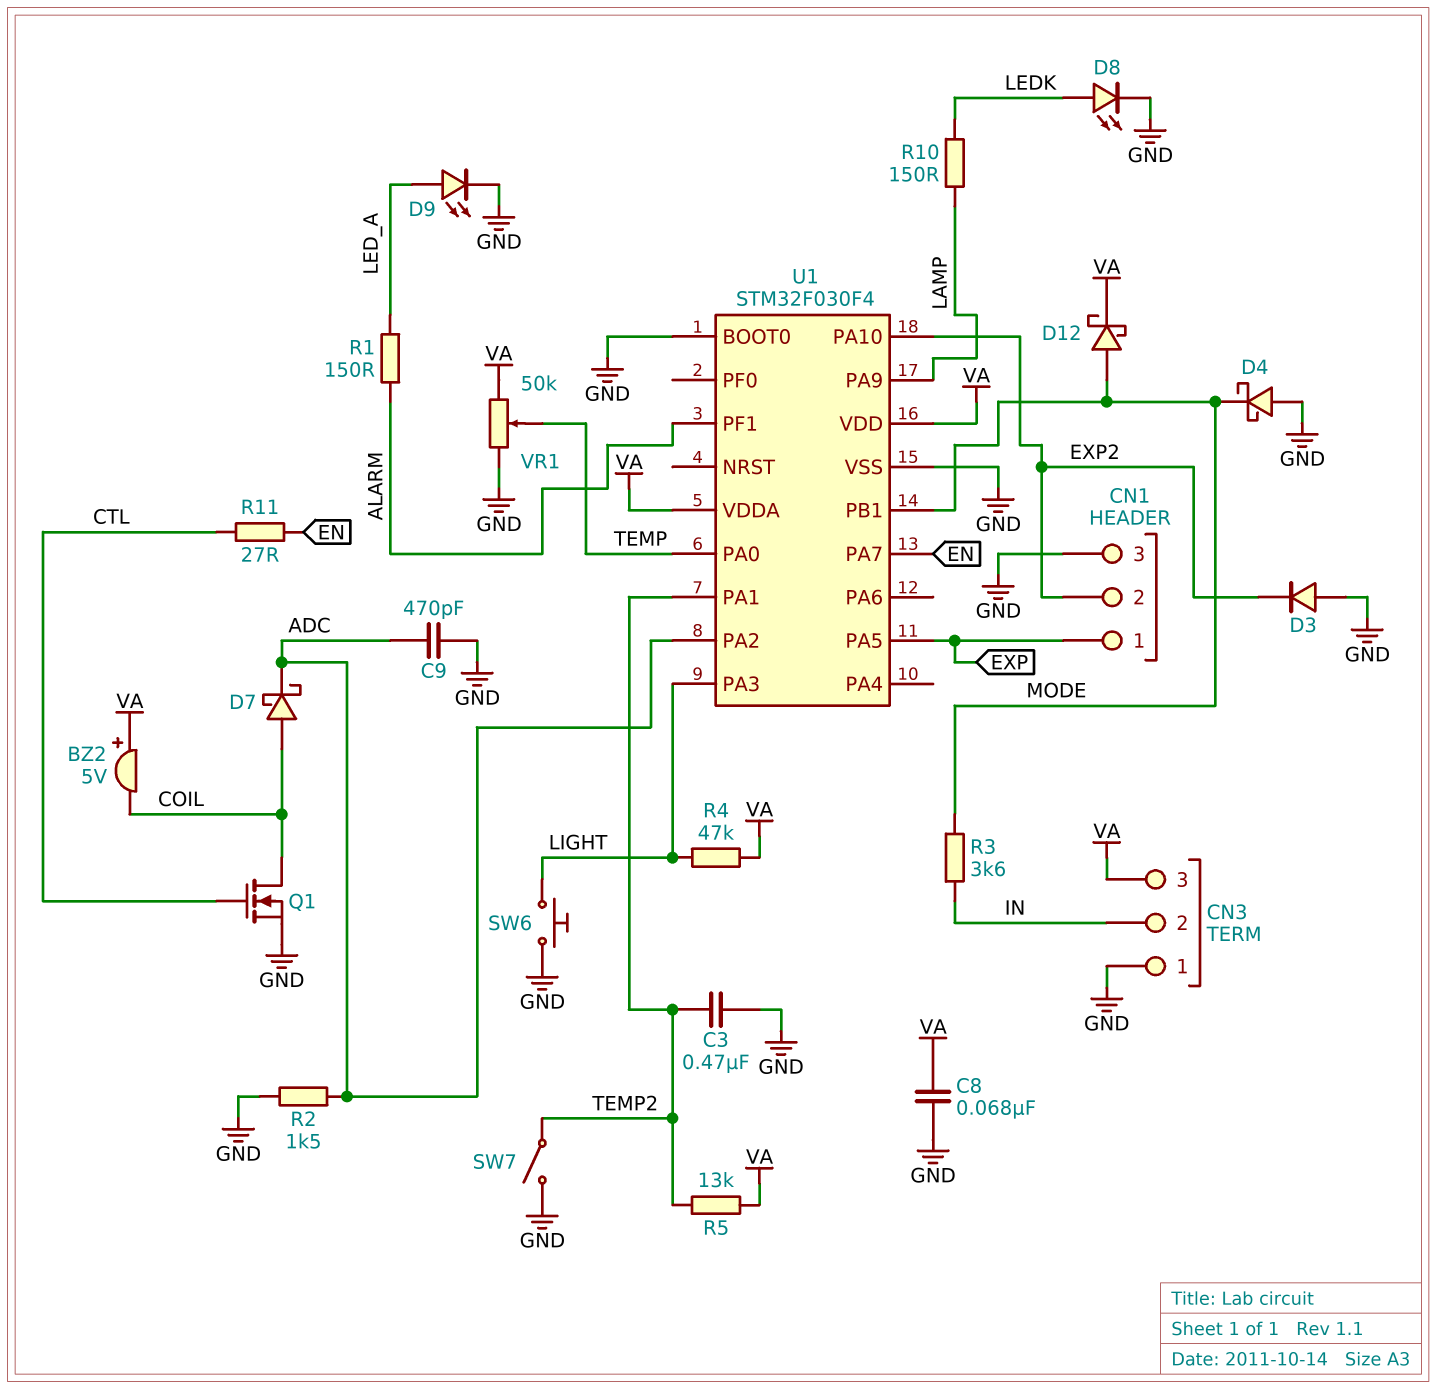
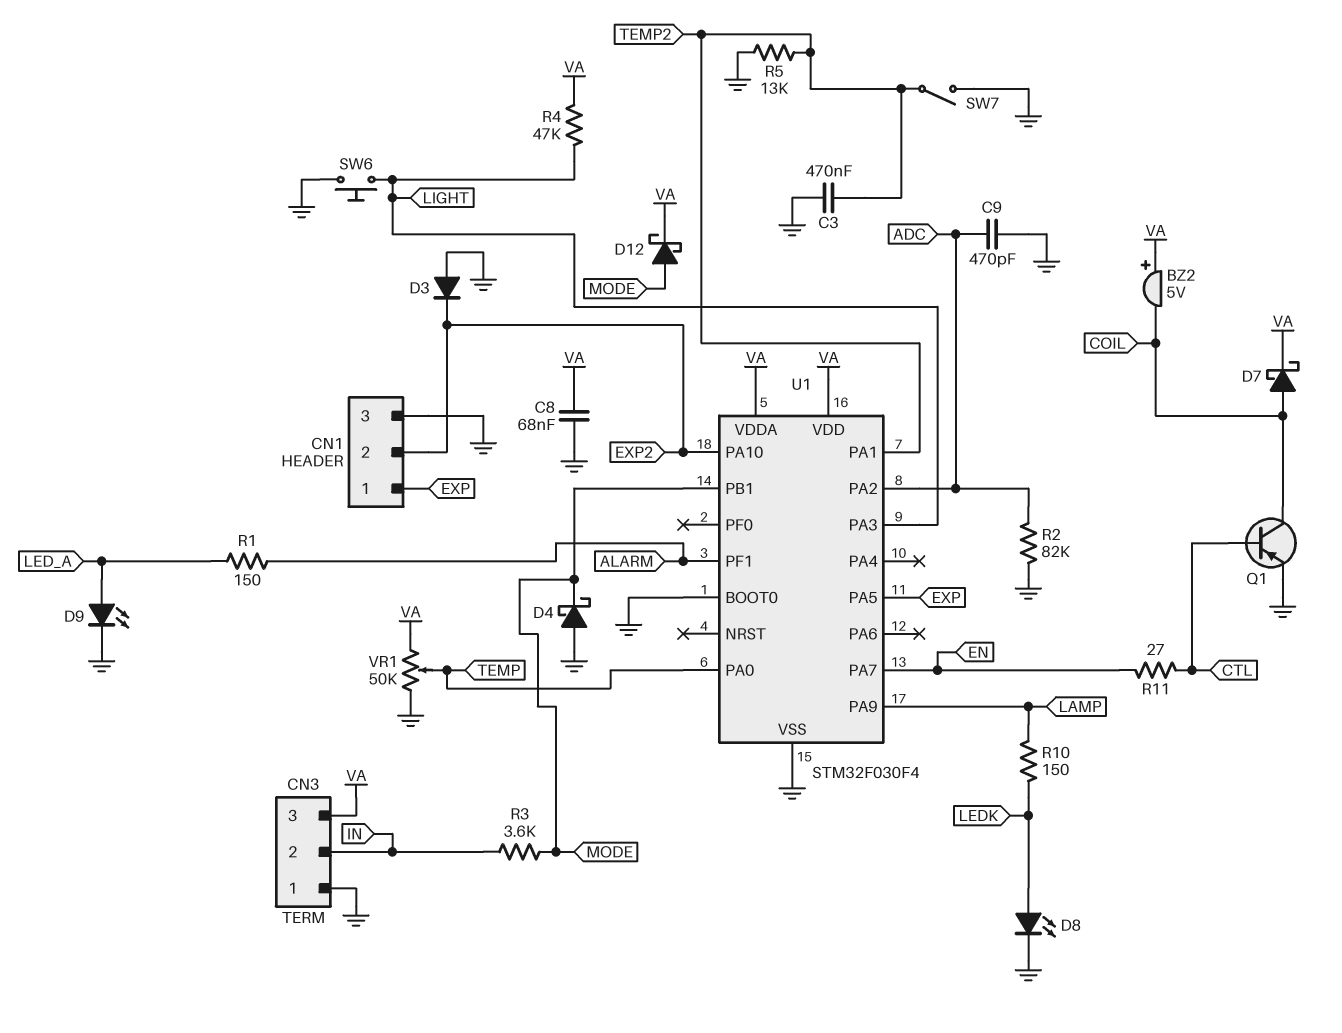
D7: schottky (A COIL, K ADC) -> schottky (A COIL, K VA)
Q1: NMOS (G CTL, D COIL, S GND) -> PNP (B CTL, C COIL, E GND)
R2: 1.5k (ADC, GND) -> 82k (ADC, GND)
R5: 13k (TEMP2, VA) -> 13k (GND, TEMP2)

